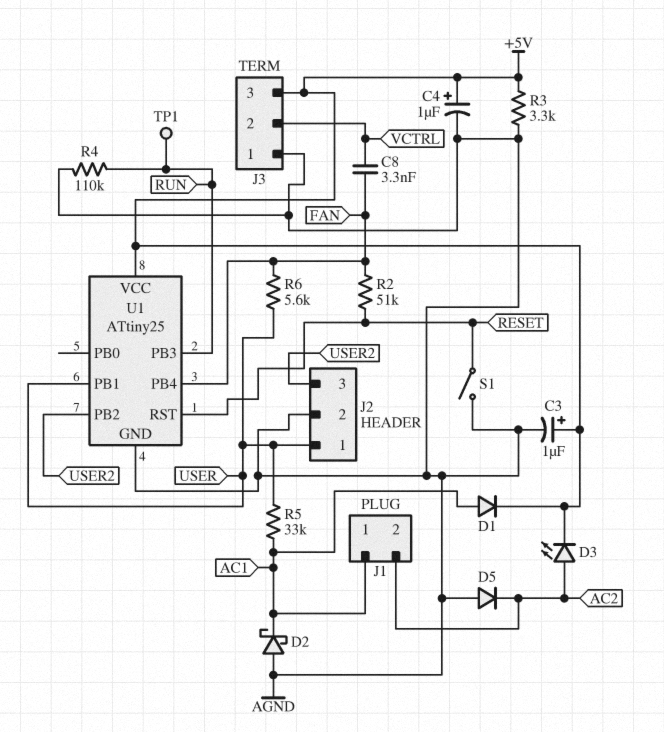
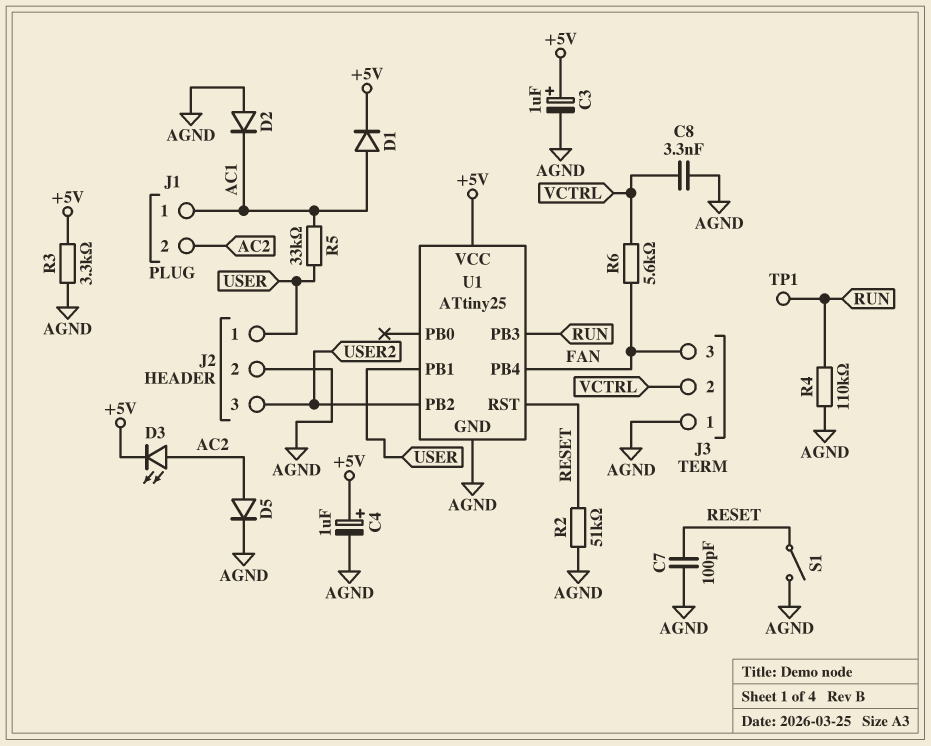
C7: none -> 100pF (AGND, RESET)
C8: 3.3nF (FAN, VCTRL) -> 3.3nF (AGND, VCTRL)
D2: schottky (A AGND, K AC1) -> diode (A AGND, K AC1)
D5: diode (A AGND, K AC2) -> diode (A AC2, K AGND)
J3 pin 3: +5V -> FAN
R2: 51k (FAN, RESET) -> 51k (AGND, RESET)
R6: 5.6k (FAN, USER) -> 5.6k (FAN, VCTRL)

